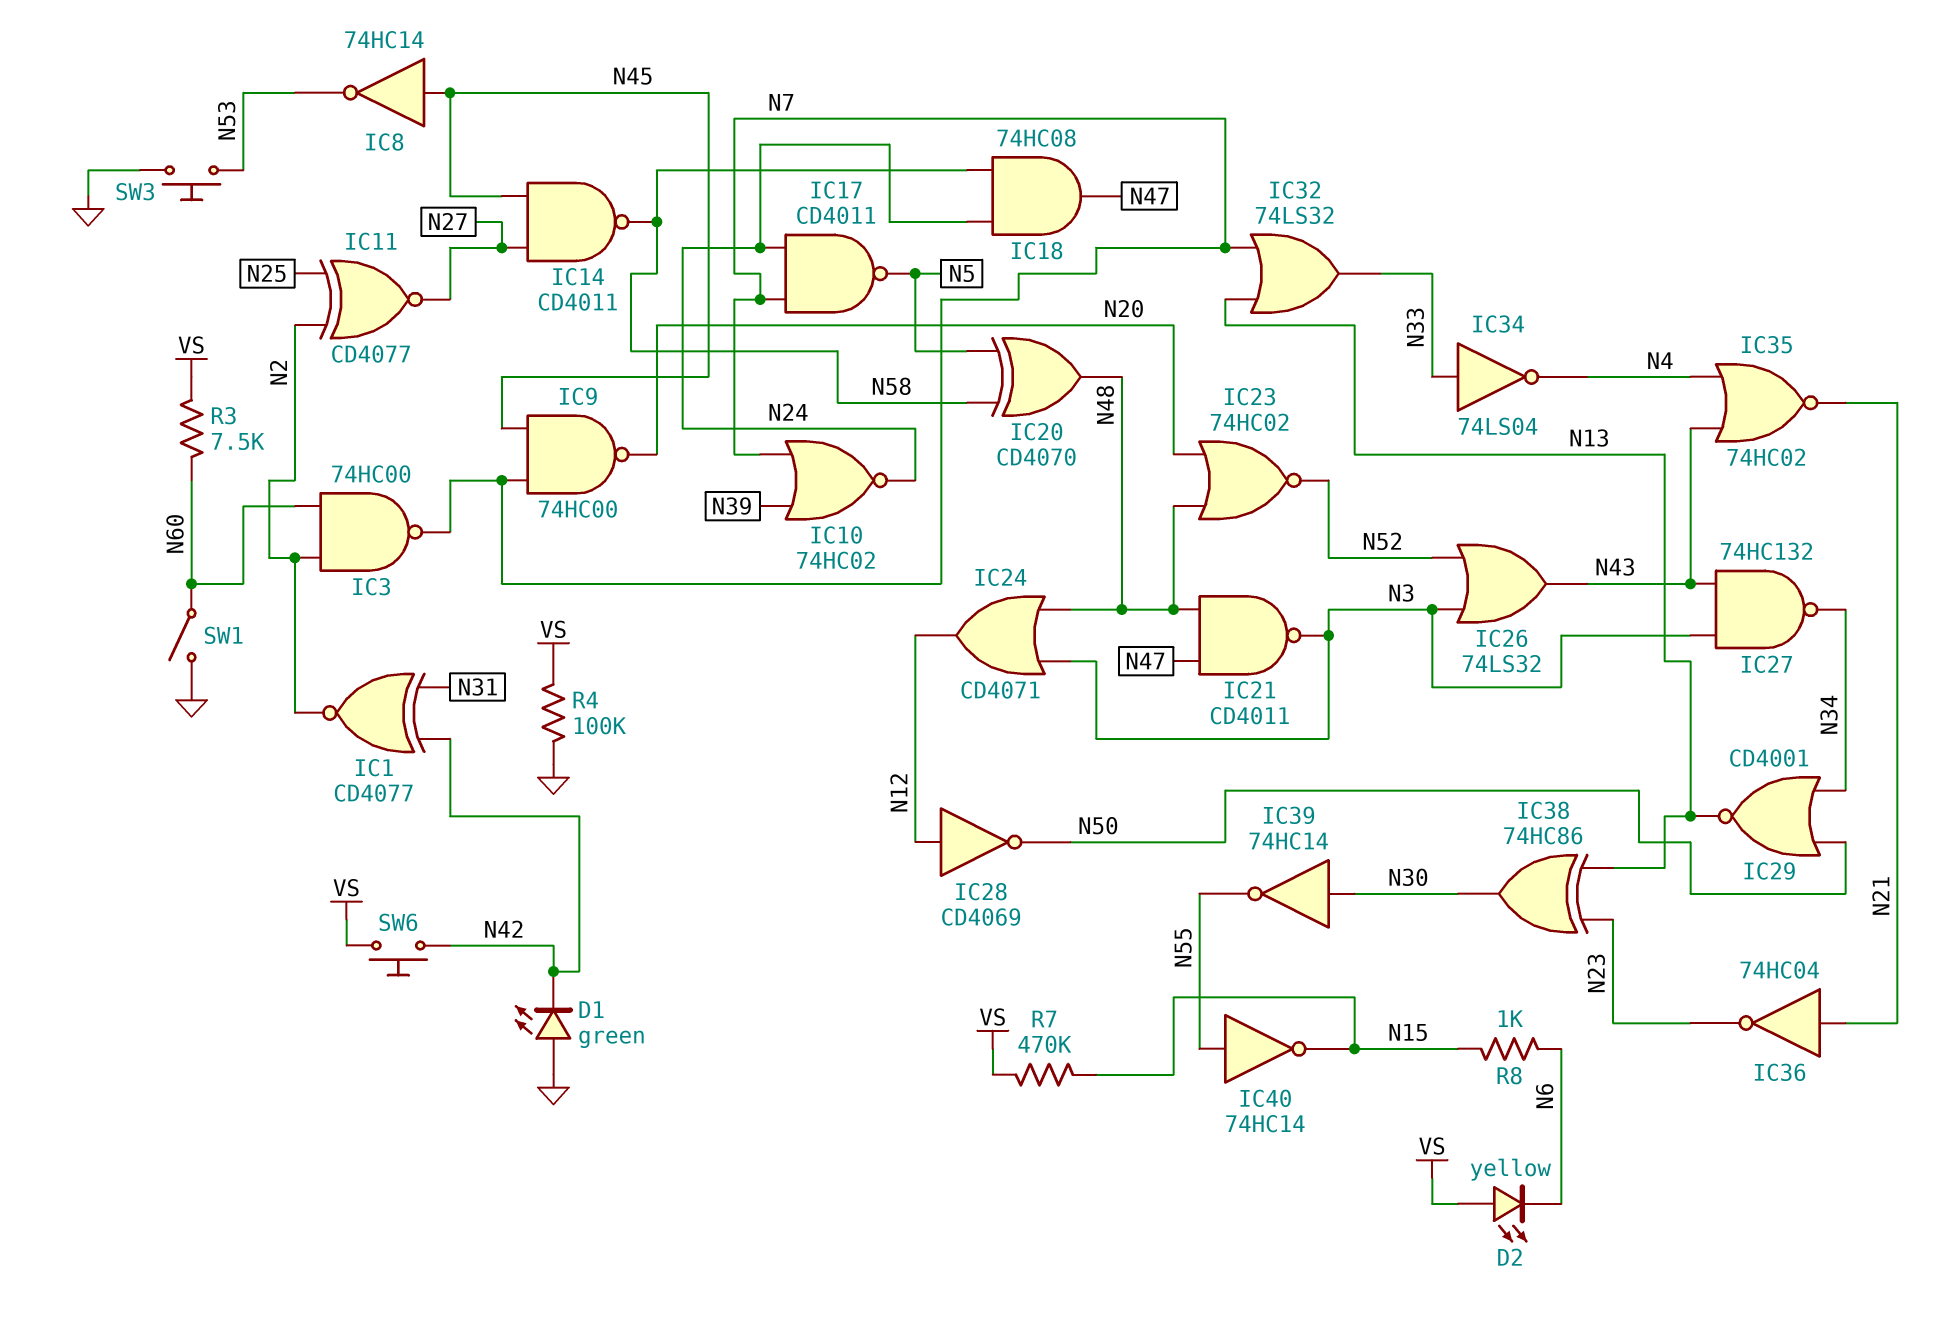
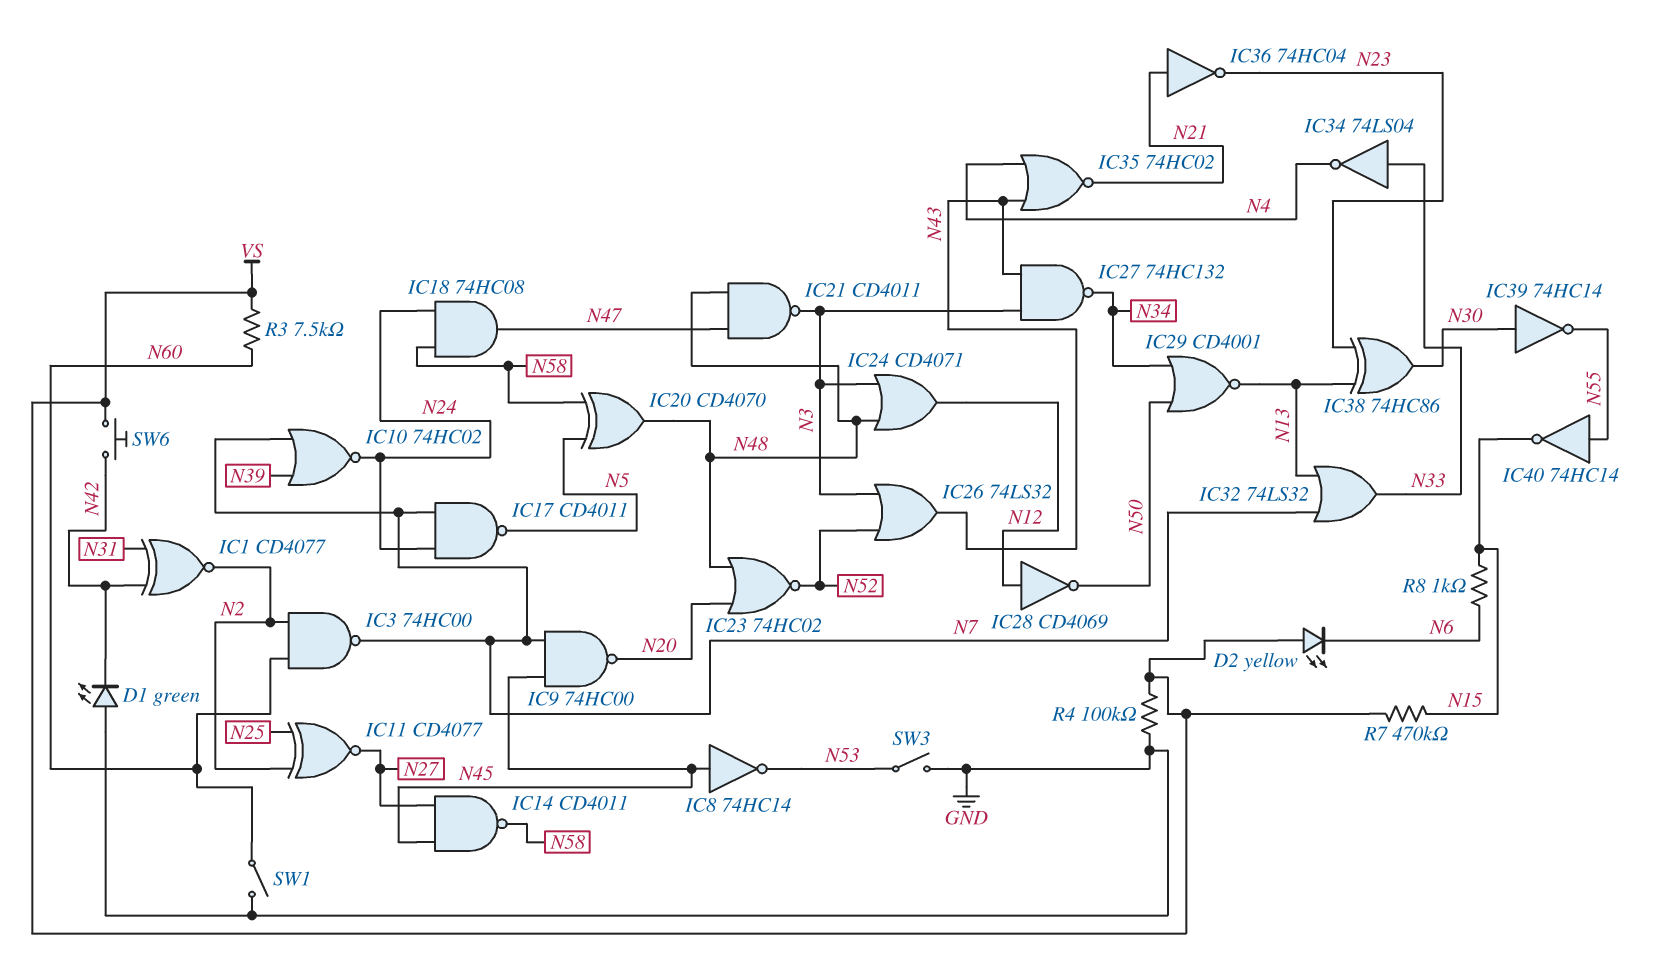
SW3: button (GND, N53) -> switch (GND, N53)

